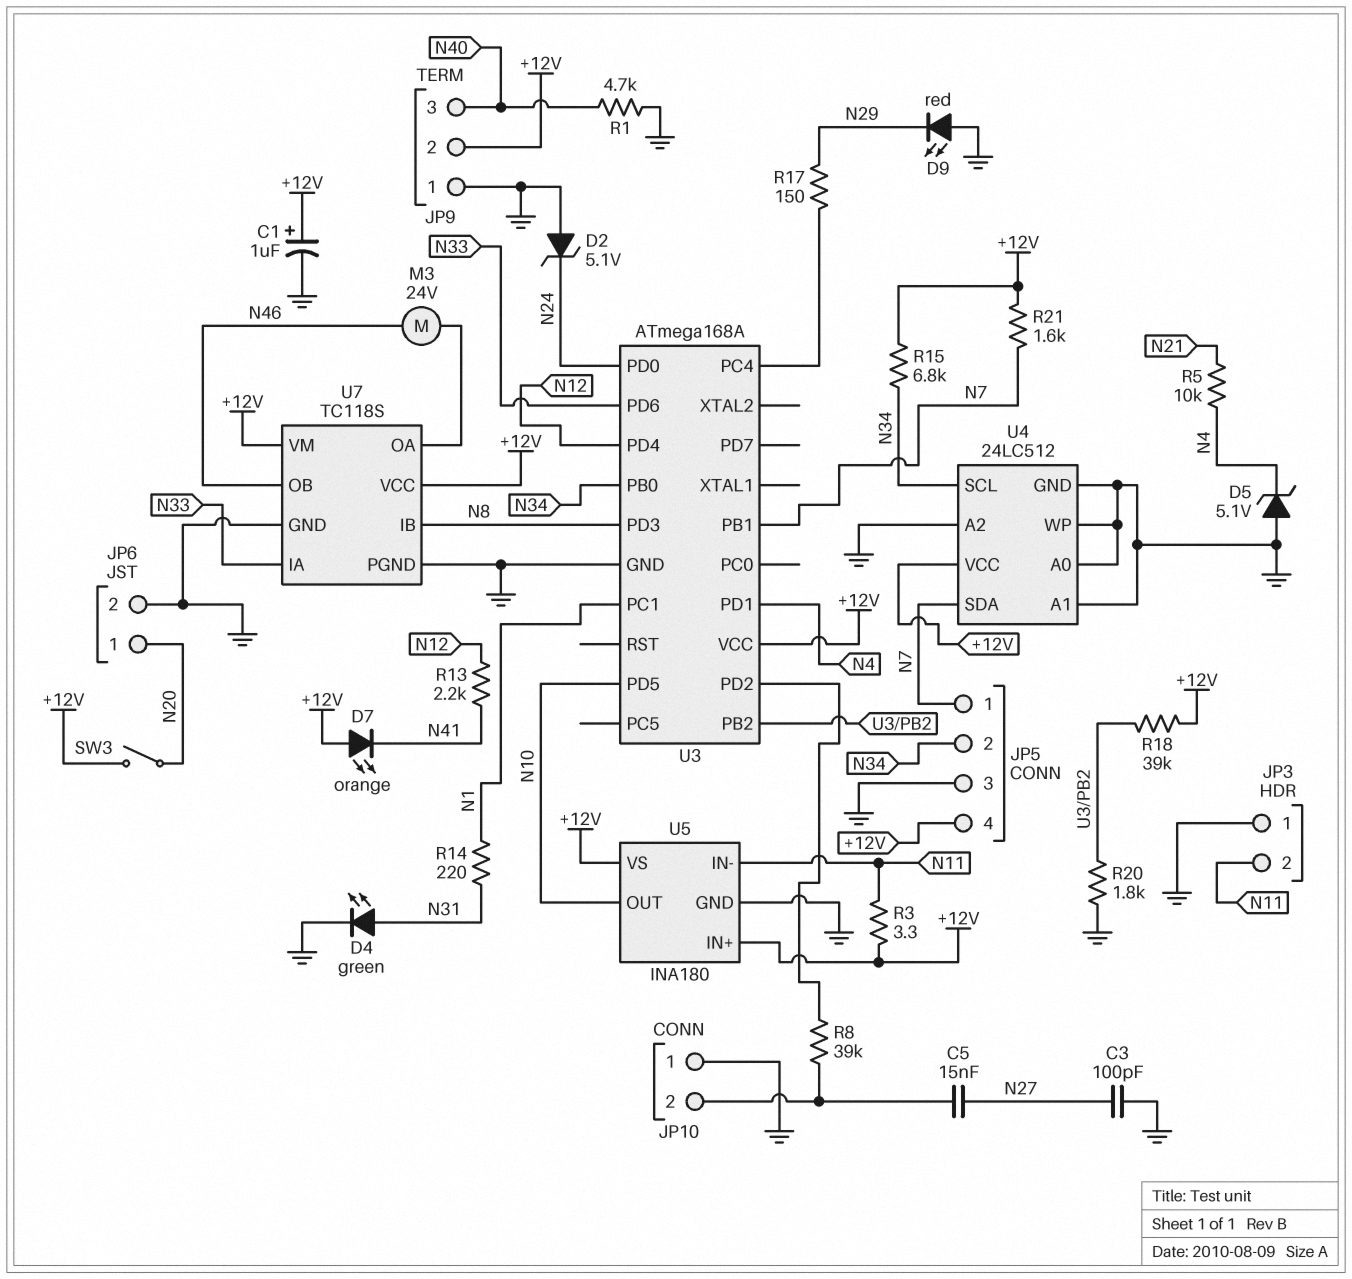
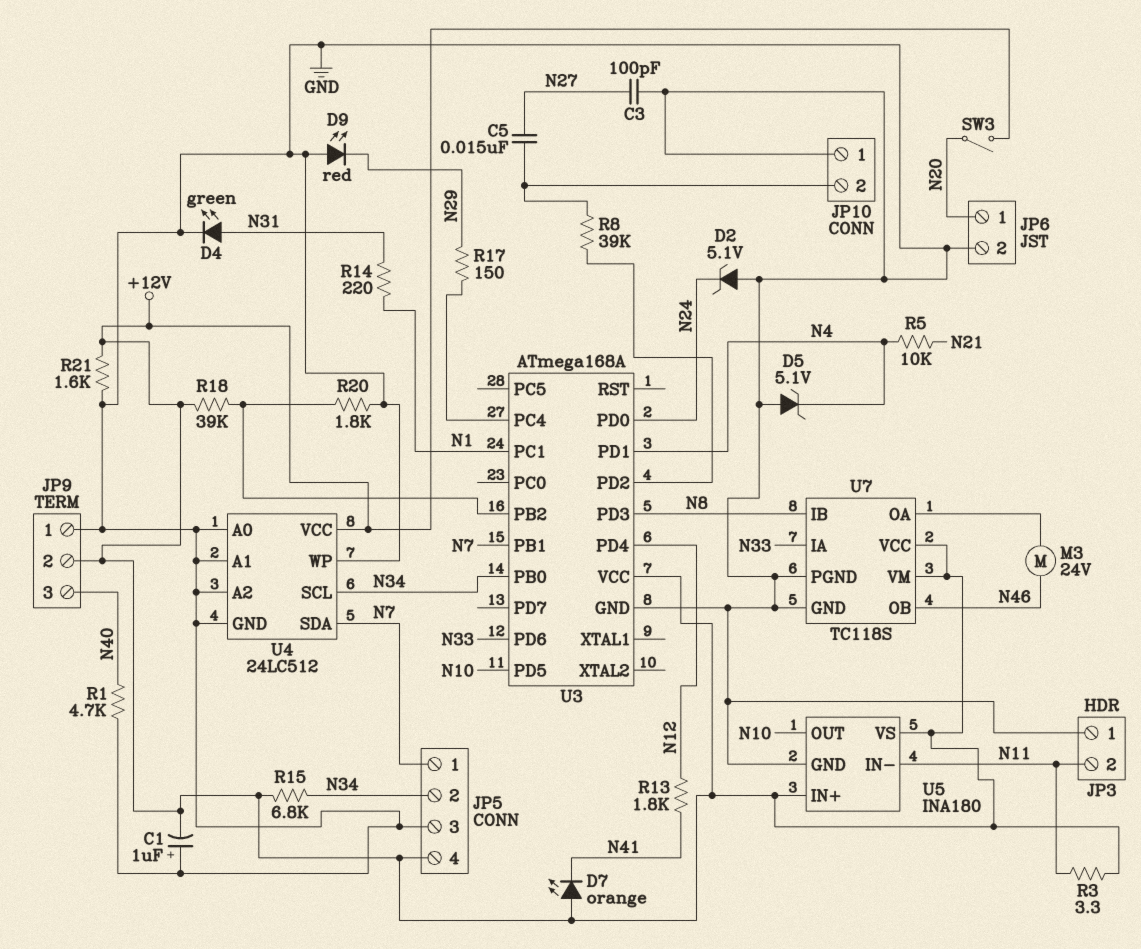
C1: 1uF (plus +12V, minus GND) -> 1uF (plus GND, minus +12V)
R13: 2.2k (N12, N41) -> 1.8k (N12, N41)
R21: 1.6k (+12V, N7) -> 1.6k (+12V, GND)

